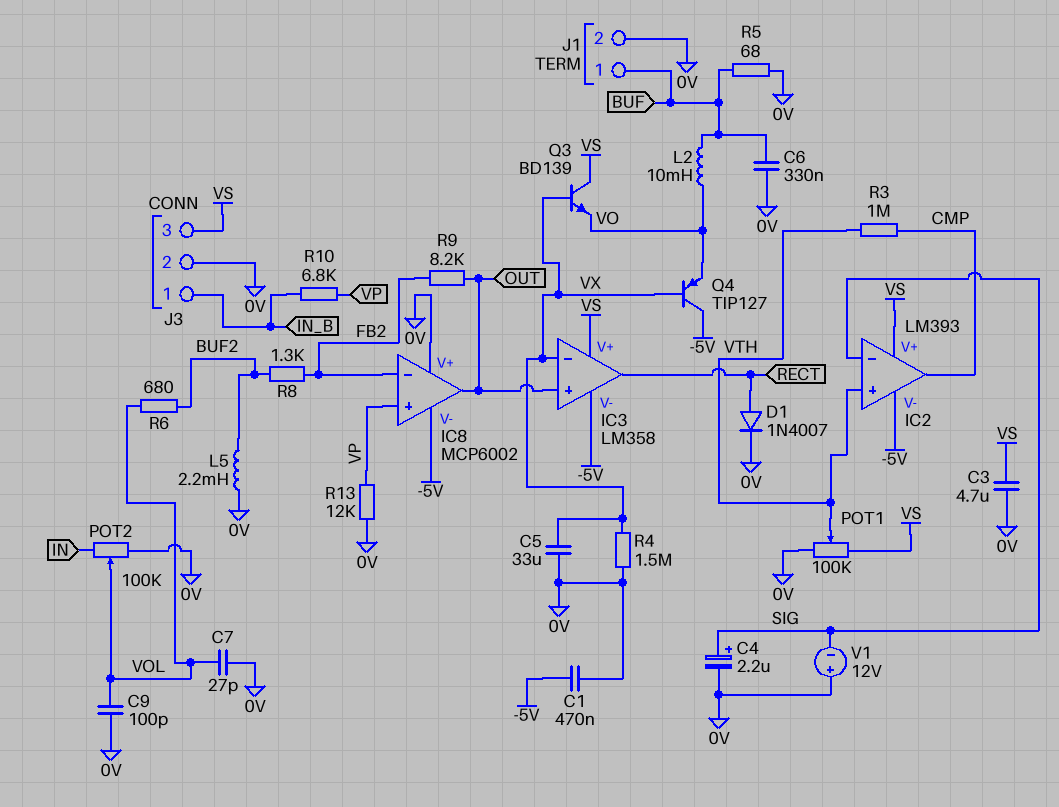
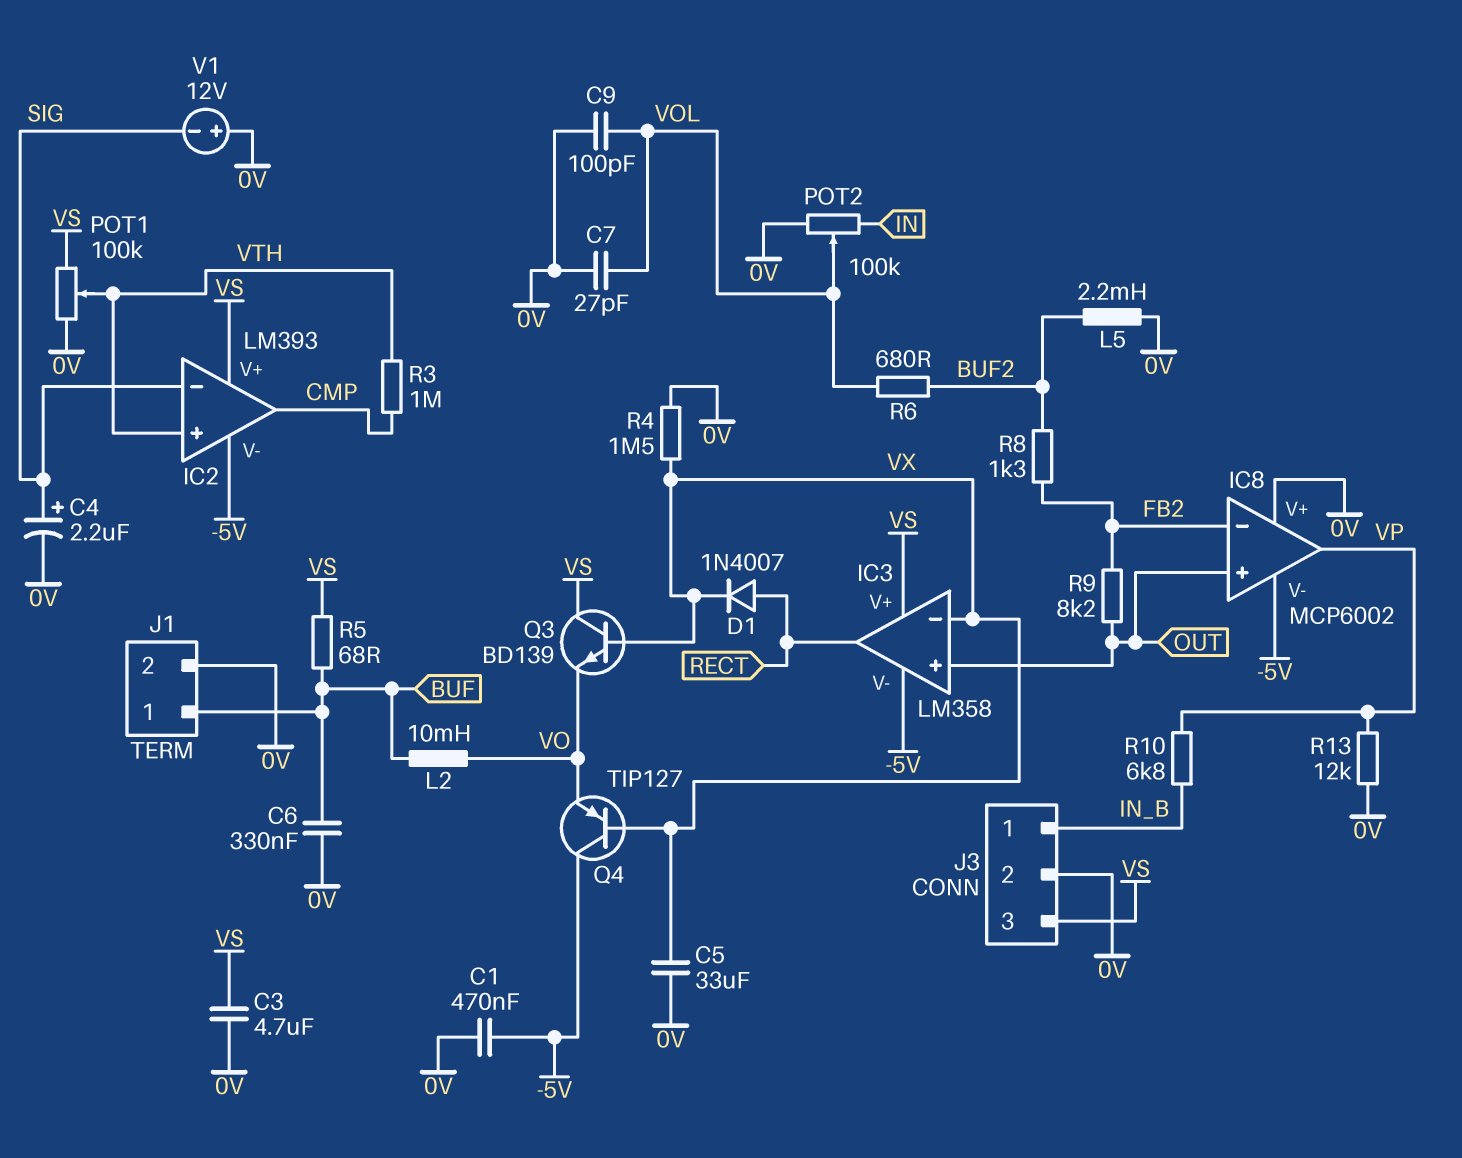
D1: diode 1N4007 (A RECT, K 0V) -> diode 1N4007 (A RECT, K VX)
IC8 pin in+: VP -> OUT
IC8 pin out: OUT -> VP
R5: 68 (0V, BUF) -> 68 (BUF, VS)

